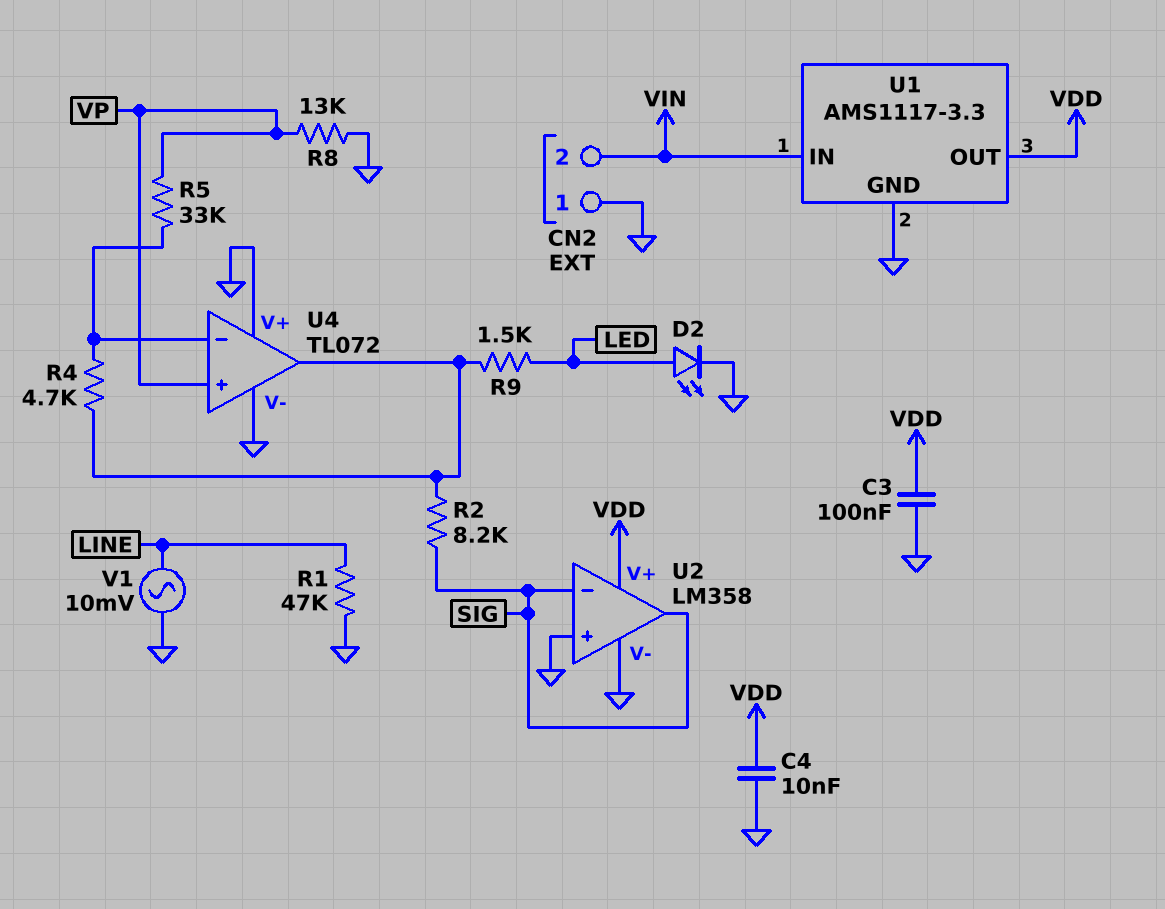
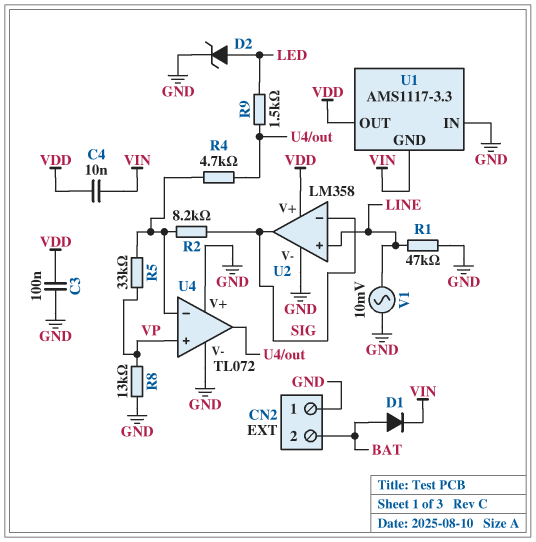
C4: 10nF (GND, VDD) -> 10nF (VDD, VIN)
CN2 pin 2: VIN -> BAT
D1: none -> diode (A BAT, K VIN)
D2: LED (A LED, K GND) -> zener (A LED, K GND)
R2: 8.2k (SIG, U4/out) -> 8.2k (SIG, U4/in-)
U1 pin GND: GND -> VIN
U1 pin IN: VIN -> GND
U2 pin in+: GND -> LINE

